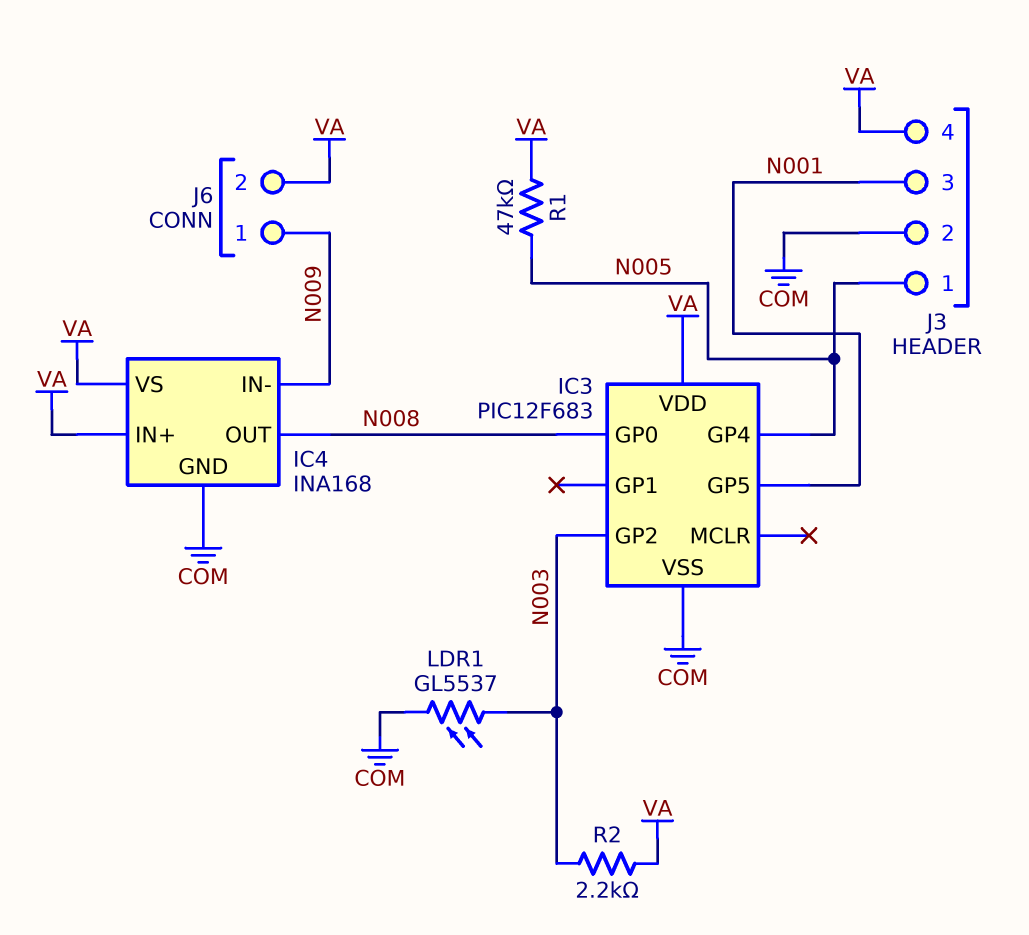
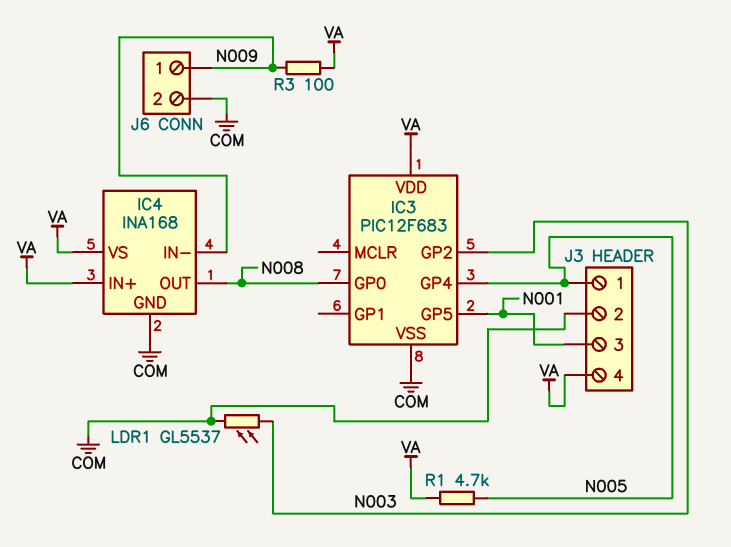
J6 pin 2: VA -> COM
R1: 47k (N005, VA) -> 4.7k (N005, VA)
R2: 2.2k (N003, VA) -> none
R3: none -> 100 (N009, VA)

